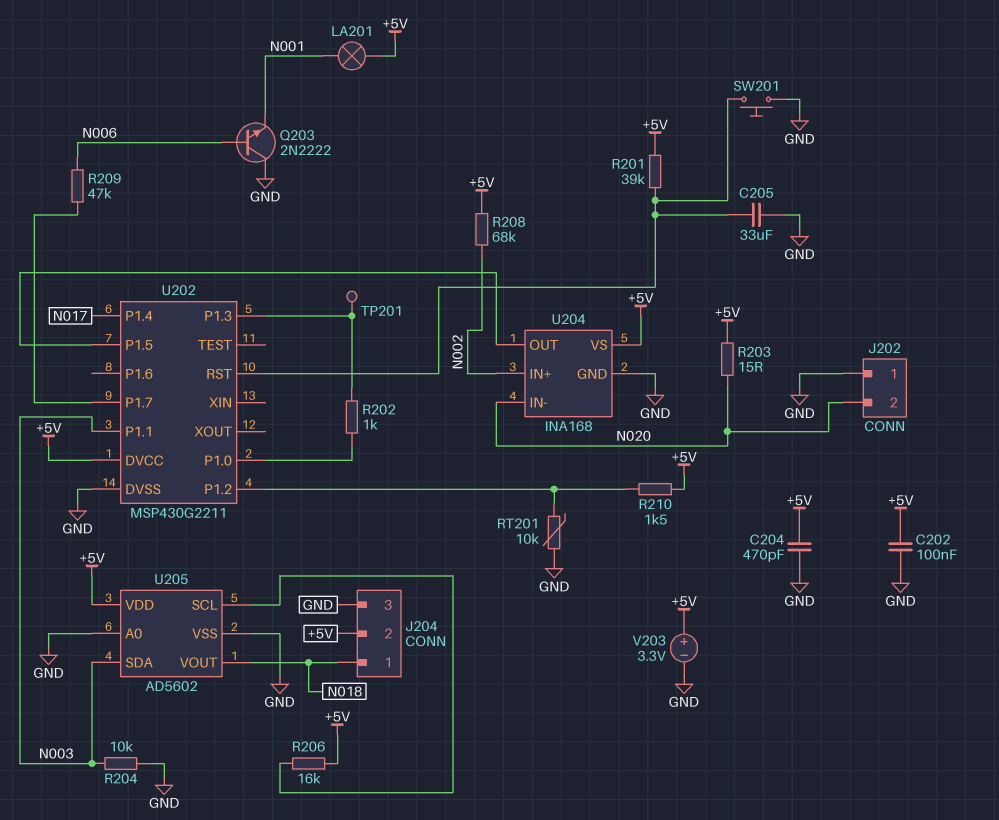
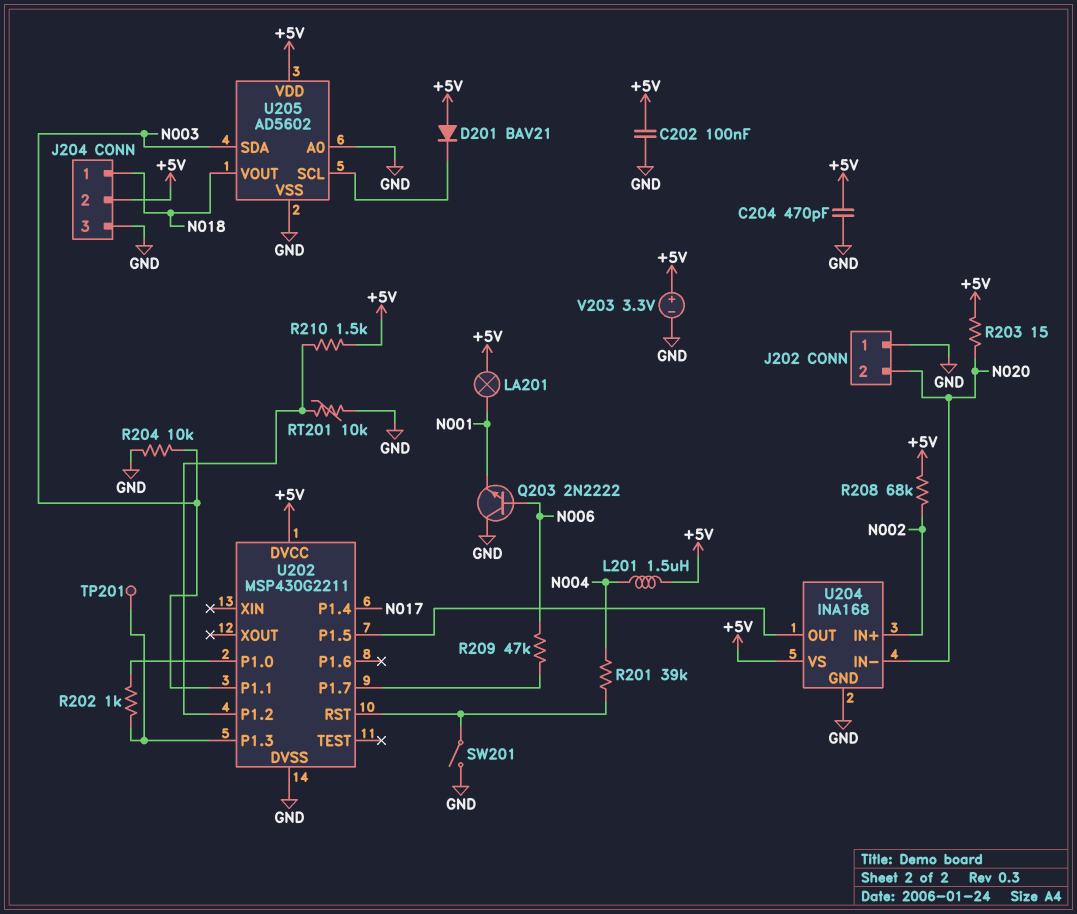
C205: 33uF (GND, U202/RST) -> none
D201: none -> diode BAV21 (A +5V, K U205/SCL)
L201: none -> 1.5uH (+5V, N004)
R201: 39k (+5V, U202/RST) -> 39k (N004, U202/RST)
R206: 16k (+5V, U205/SCL) -> none
SW201: button (GND, U202/RST) -> switch (GND, U202/RST)

